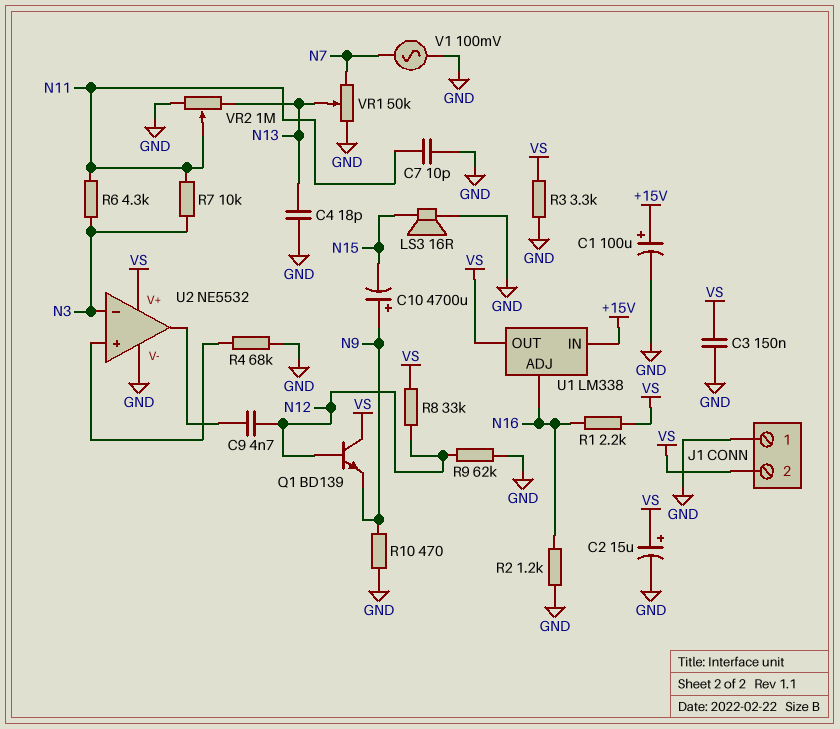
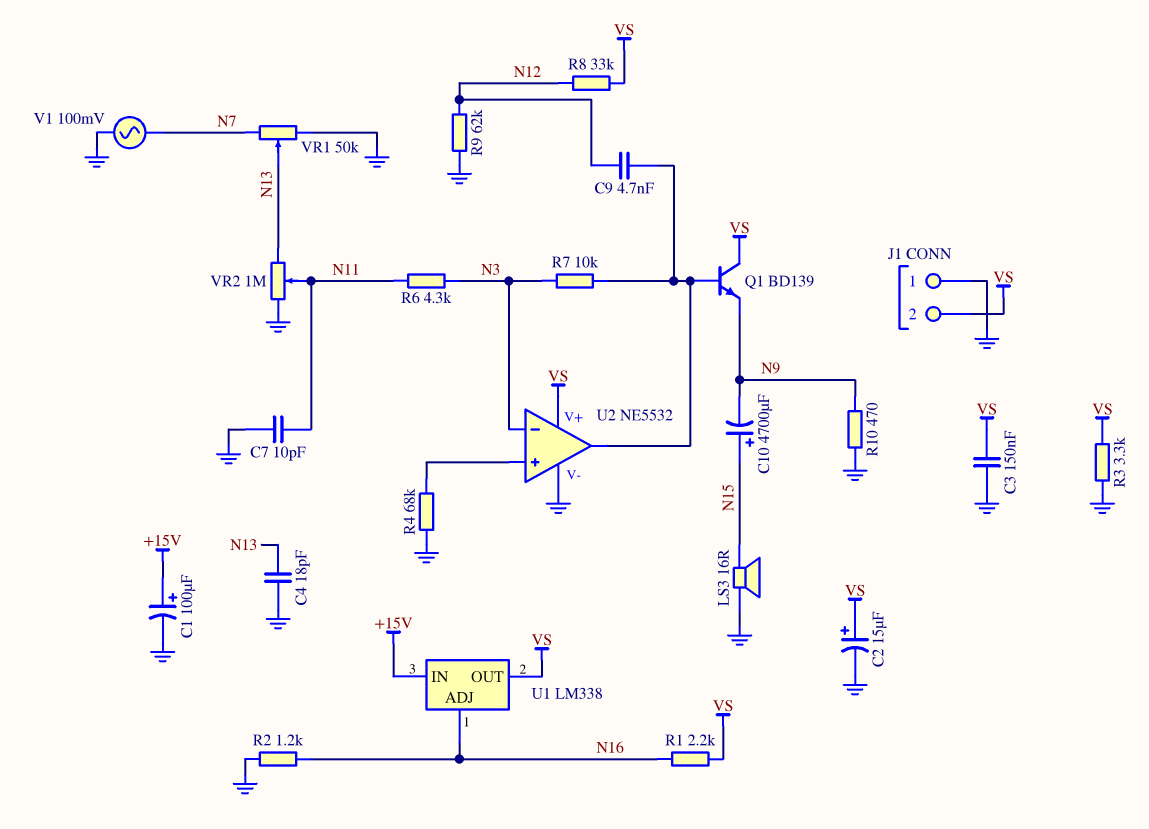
C10: 4700uF (plus N9, minus N15) -> 4700uF (plus N15, minus N9)
Q1: NPN BD139 (B N12, C VS, E N9) -> NPN BD139 (B U2/out, C VS, E N9)
R7: 10k (N3, N11) -> 10k (N3, U2/out)

